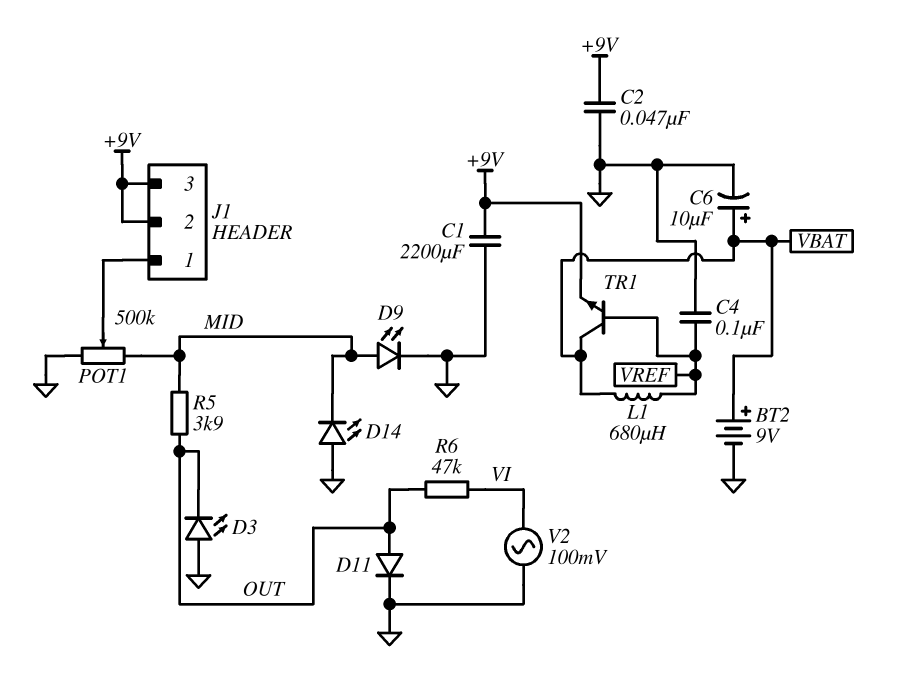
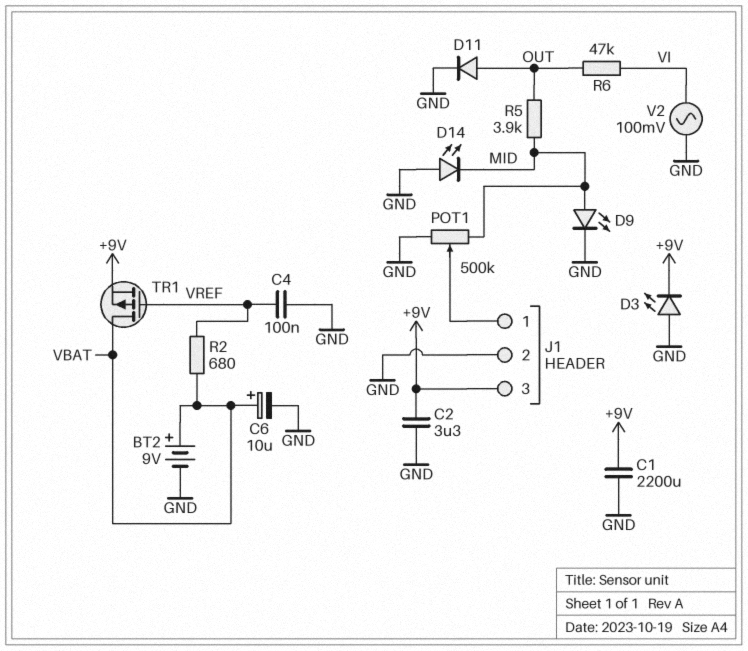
C2: 47nF (+9V, GND) -> 3.3uF (+9V, GND)
D3: LED (A GND, K OUT) -> LED (A GND, K +9V)
J1 pin 2: +9V -> GND
L1: 680uH (VBAT, VREF) -> none
R2: none -> 680 (VBAT, VREF)
TR1: NPN (B VREF, C VBAT, E +9V) -> PMOS (G VREF, D VBAT, S +9V)

